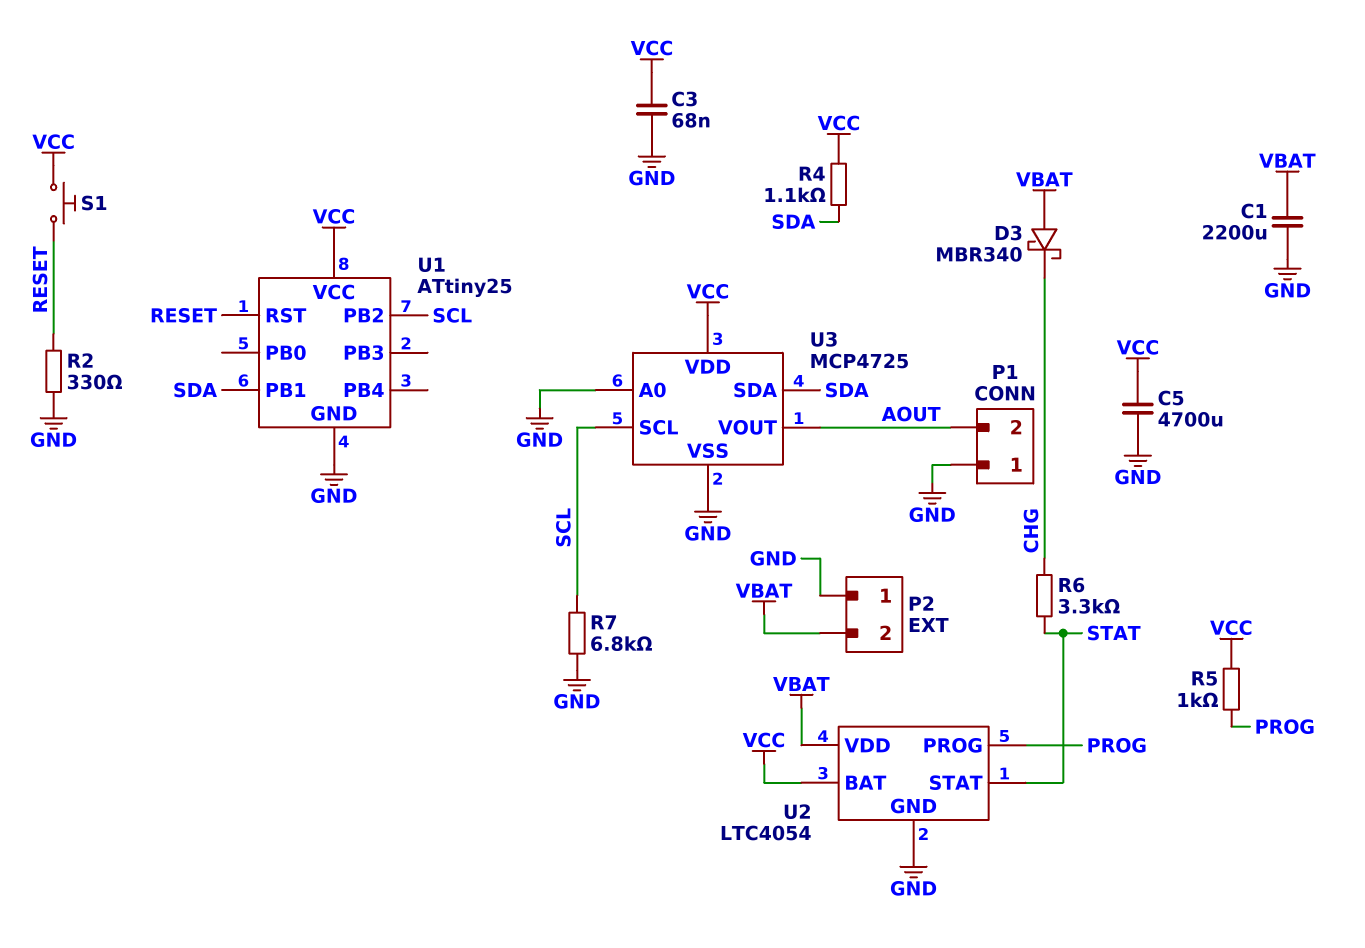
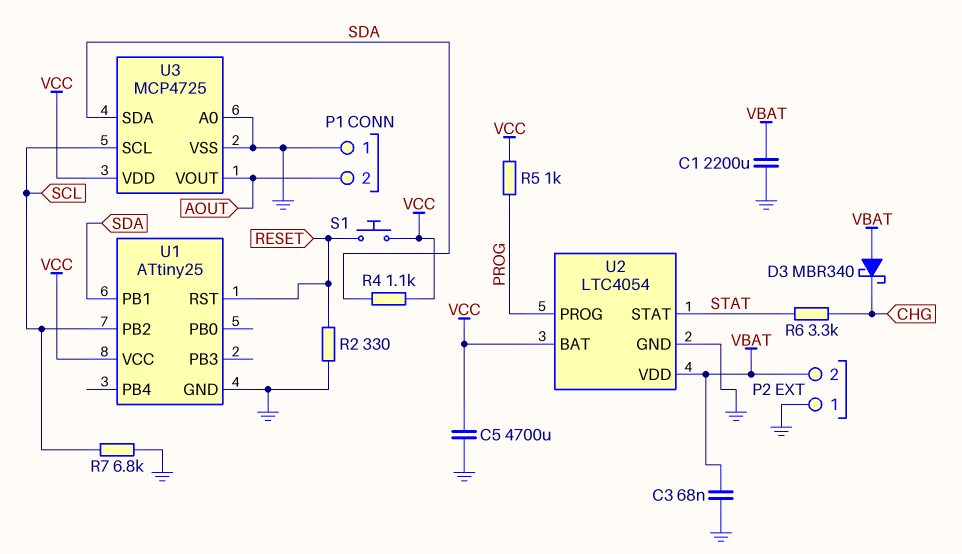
C3: 68nF (GND, VCC) -> 68nF (GND, VBAT)

